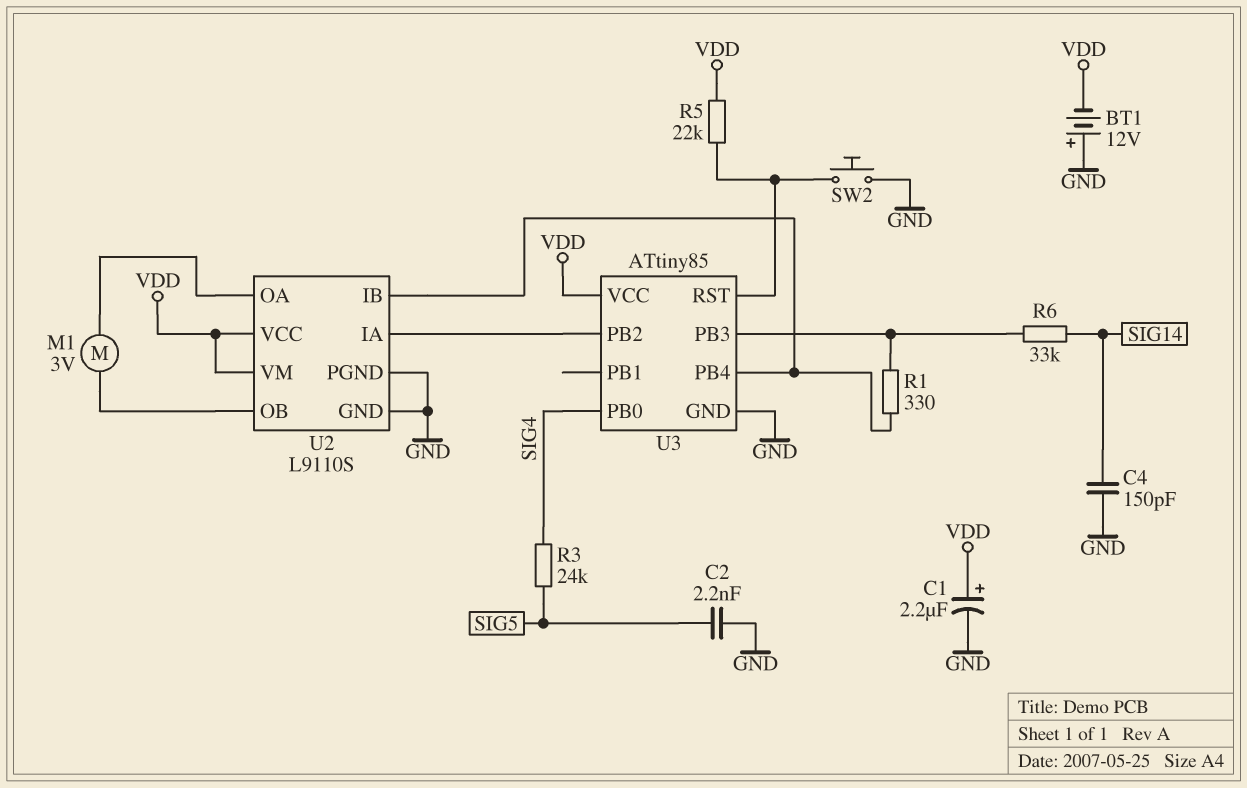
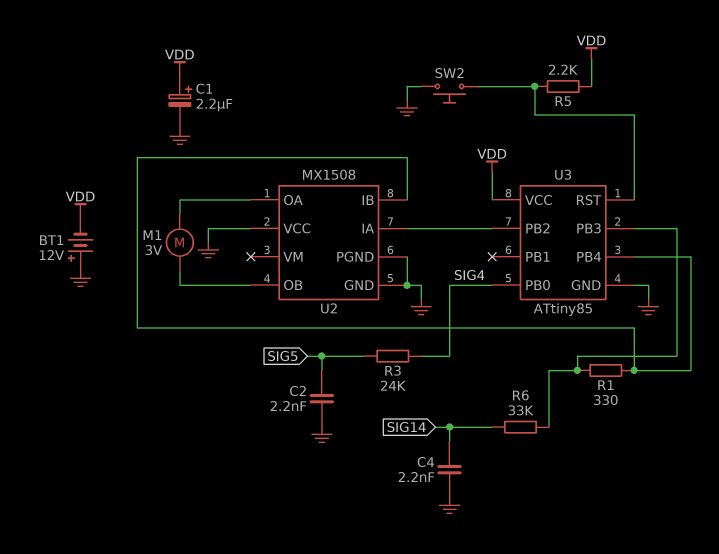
C4: 150pF (GND, SIG14) -> 2.2nF (GND, SIG14)
R5: 22k (U3/RST, VDD) -> 2.2k (U3/RST, VDD)
U2: L9110S -> MX1508
U2 pin VCC: VDD -> GND
U2 pin VM: VDD -> none

